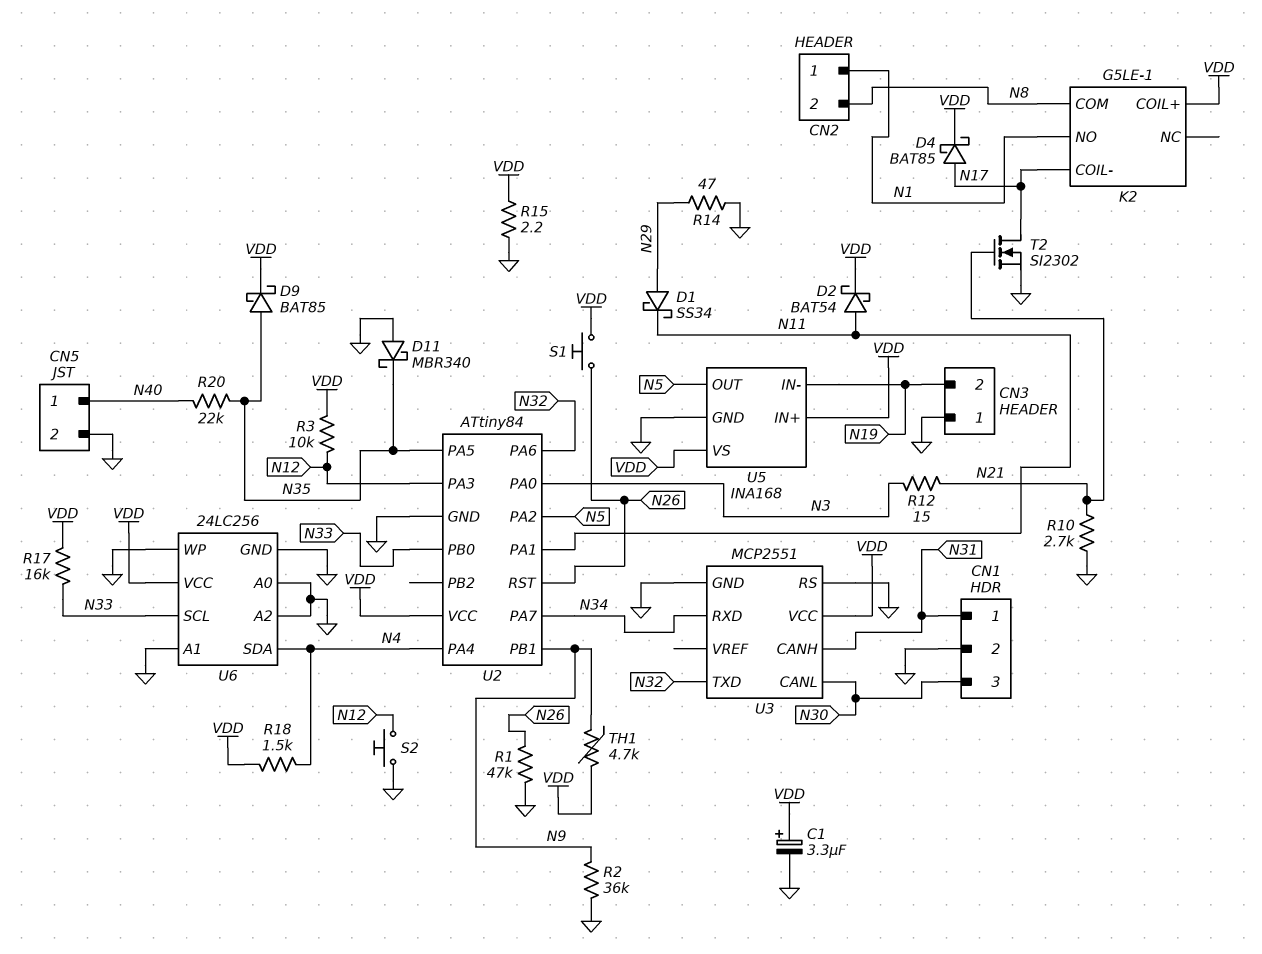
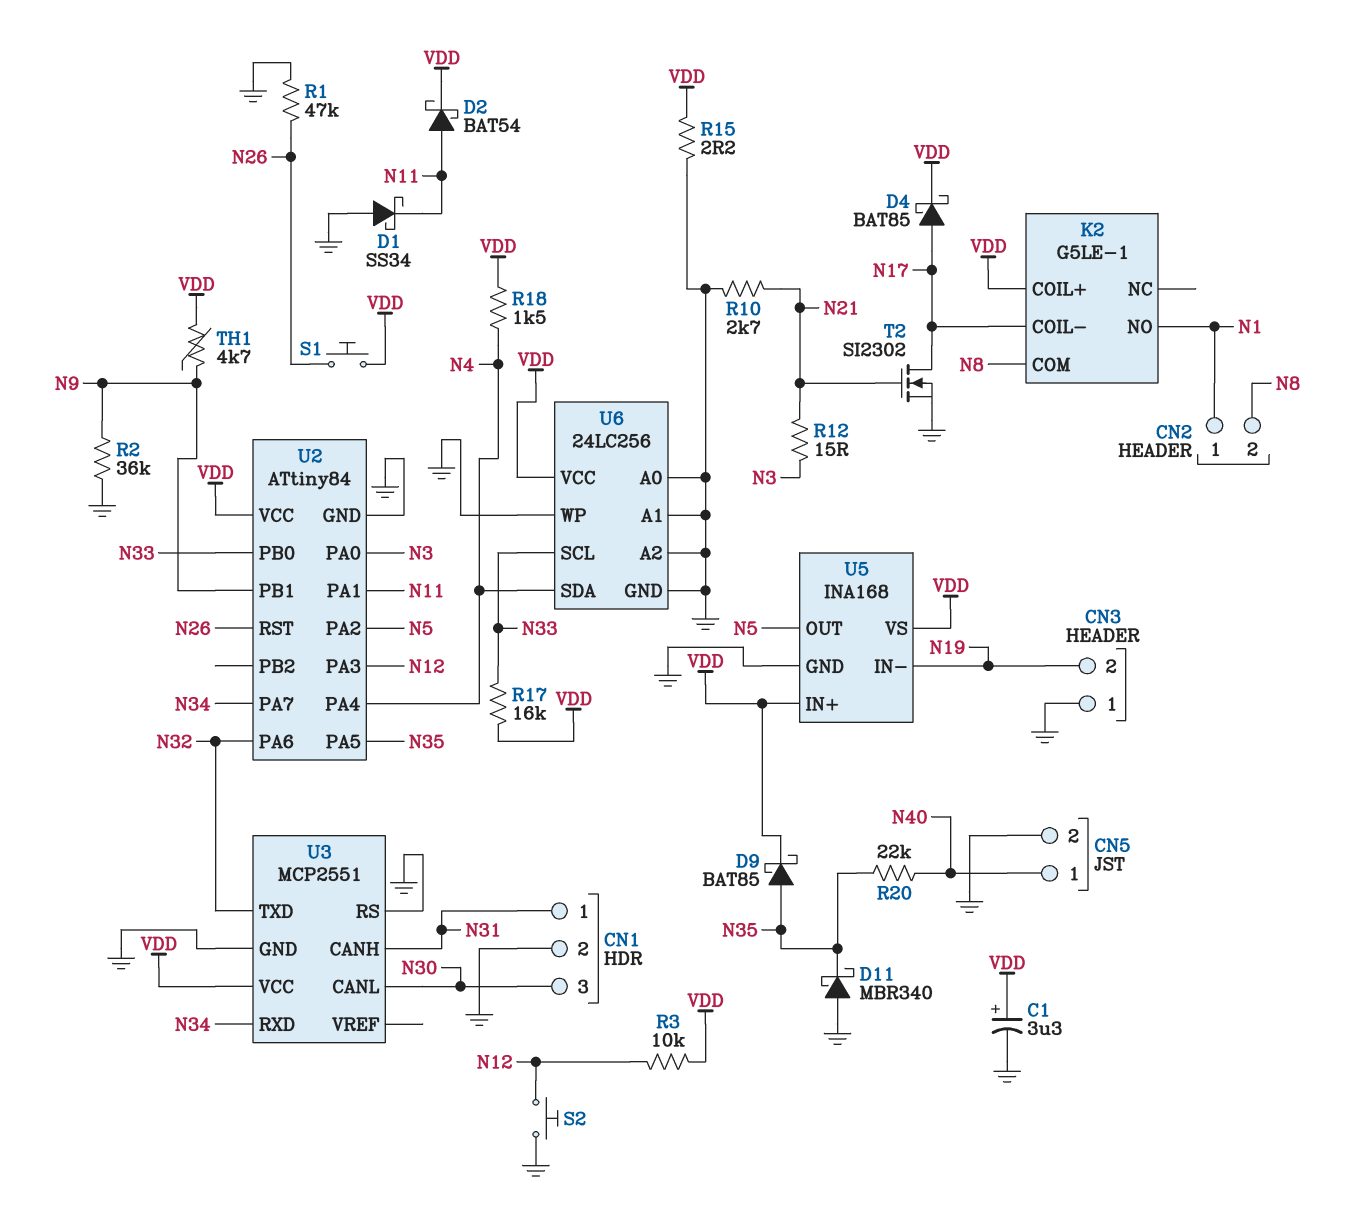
D1: schottky SS34 (A N29, K N11) -> schottky SS34 (A GND, K N11)
R14: 47 (GND, N29) -> none

